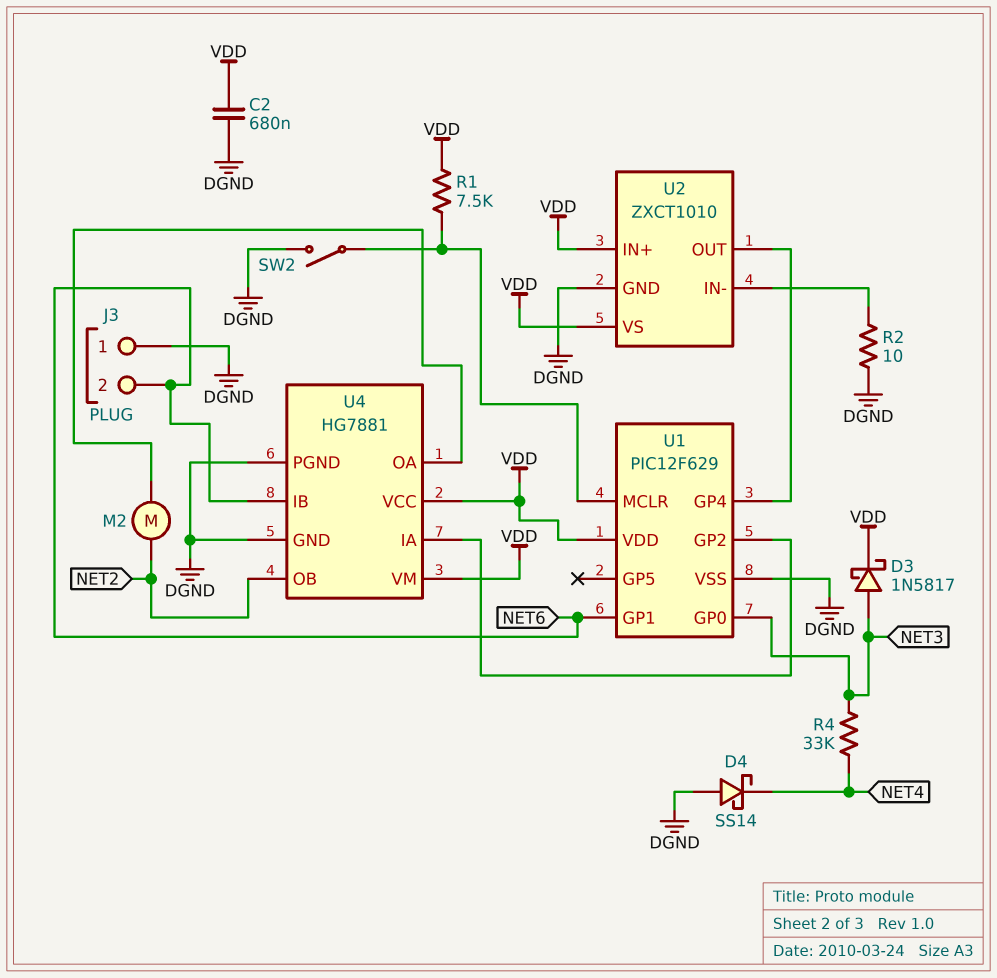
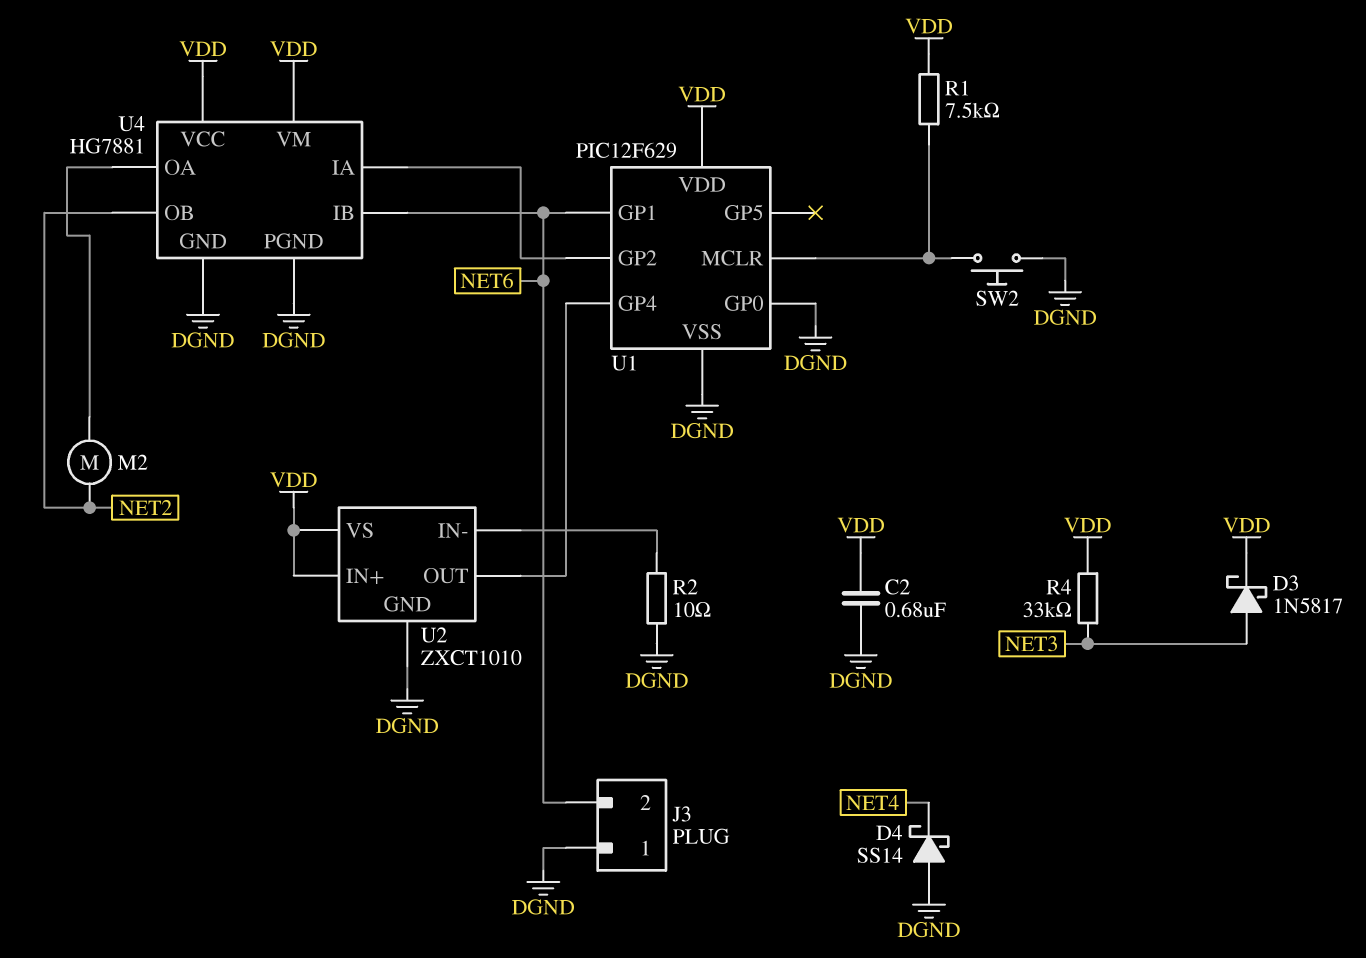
R4: 33k (NET3, NET4) -> 33k (NET3, VDD)
SW2: switch (DGND, U1/MCLR) -> button (DGND, U1/MCLR)
U1 pin GP0: NET3 -> DGND

